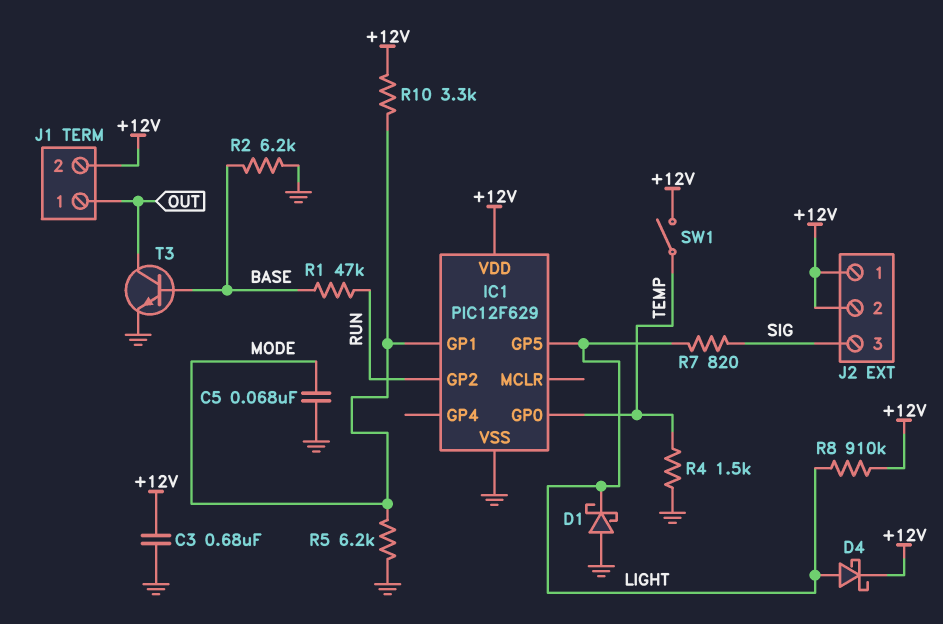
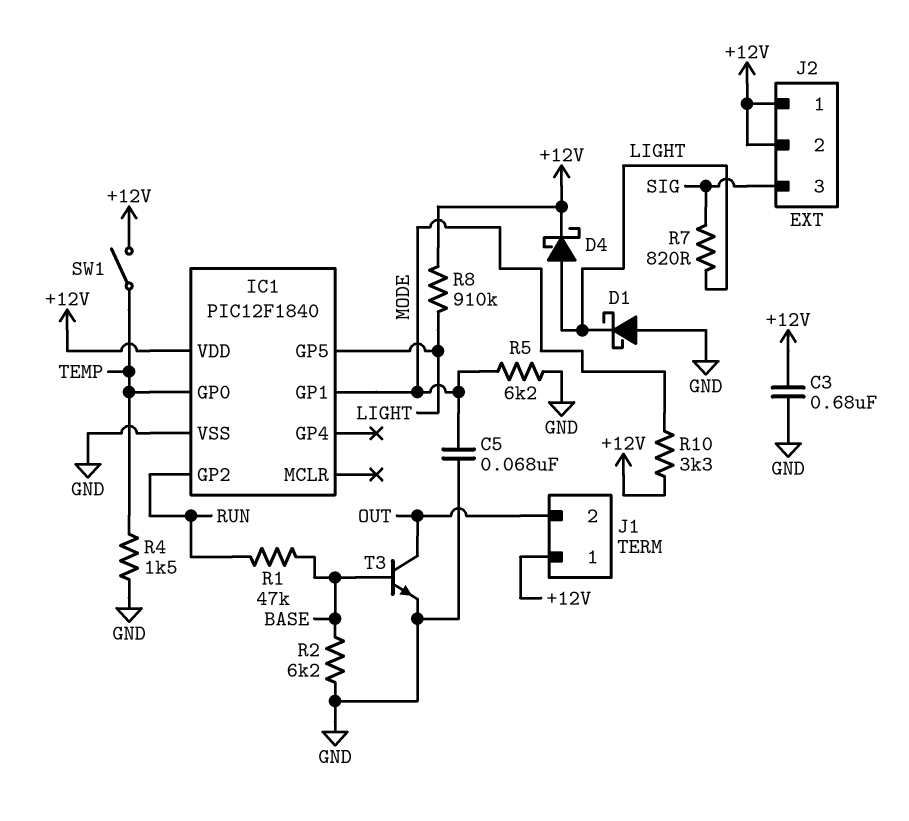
IC1: PIC12F629 -> PIC12F1840
J1 pin 1: OUT -> +12V
J1 pin 2: +12V -> OUT

